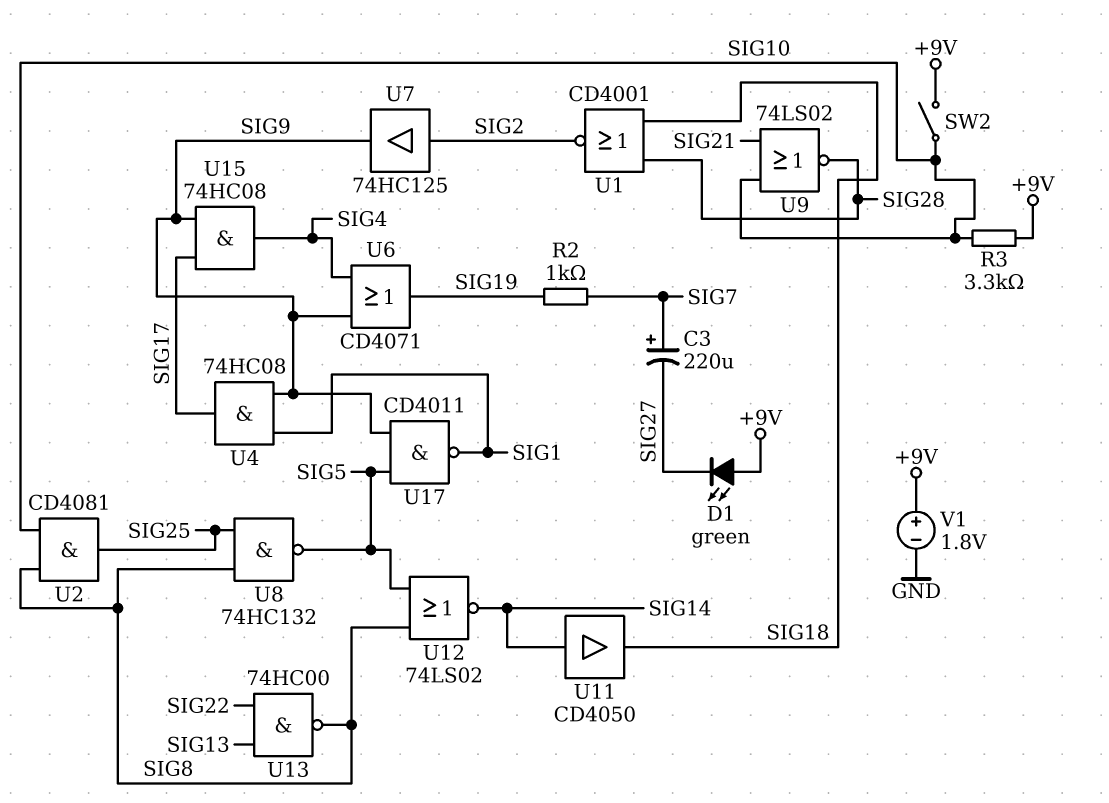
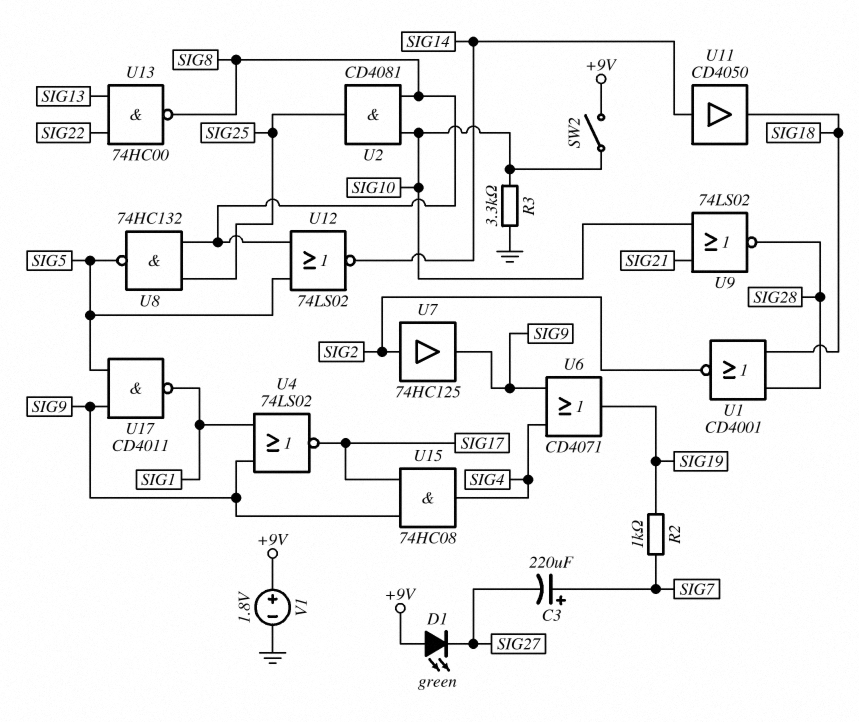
R3: 3.3k (+9V, SIG10) -> 3.3k (GND, SIG10)
U4: AND 74HC08 (in SIG1, in SIG9, out SIG17) -> NOR 74LS02 (in SIG1, in SIG9, out SIG17)

